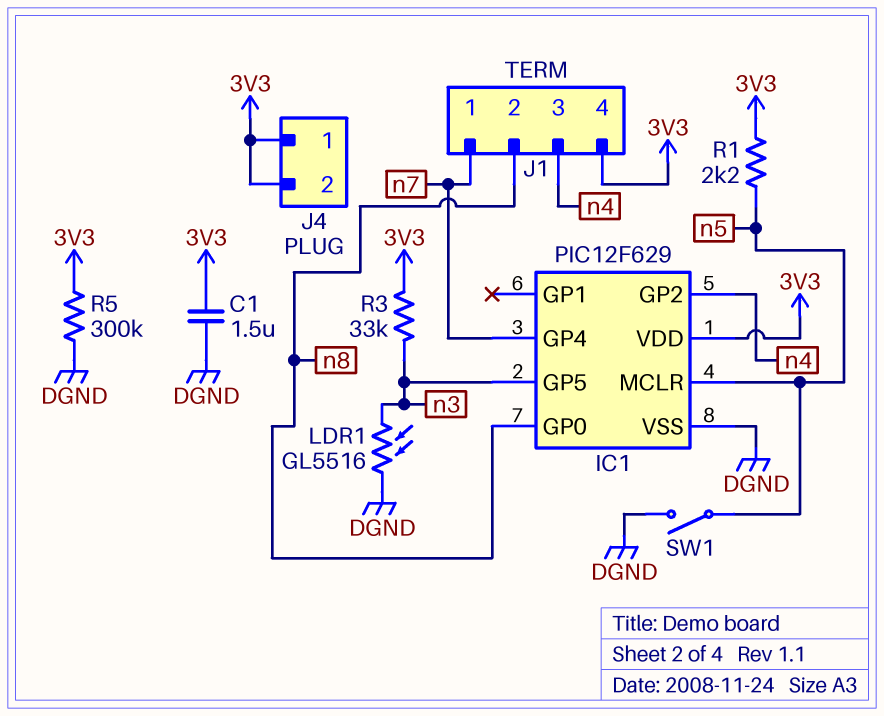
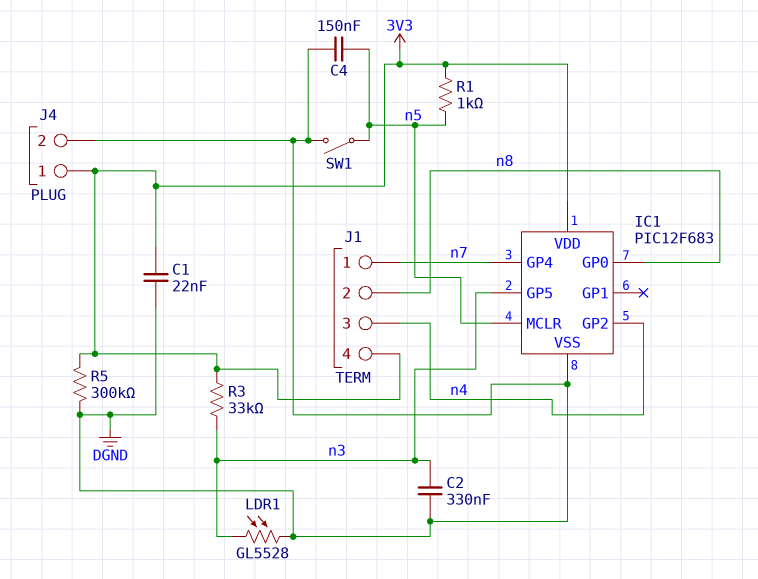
C1: 1.5uF (3V3, DGND) -> 22nF (3V3, DGND)
C2: none -> 330nF (DGND, n3)
C4: none -> 150nF (DGND, n5)
IC1: PIC12F629 -> PIC12F683
J4 pin 2: 3V3 -> DGND
LDR1: GL5516 (DGND, n3) -> GL5528 (DGND, n3)
R1: 2.2k (3V3, n5) -> 1k (3V3, n5)

